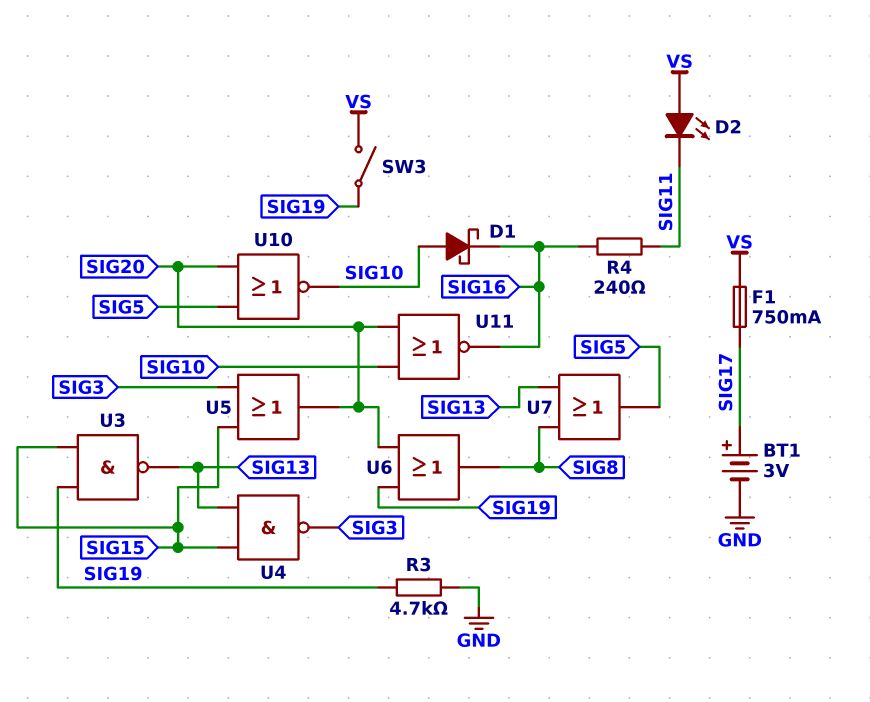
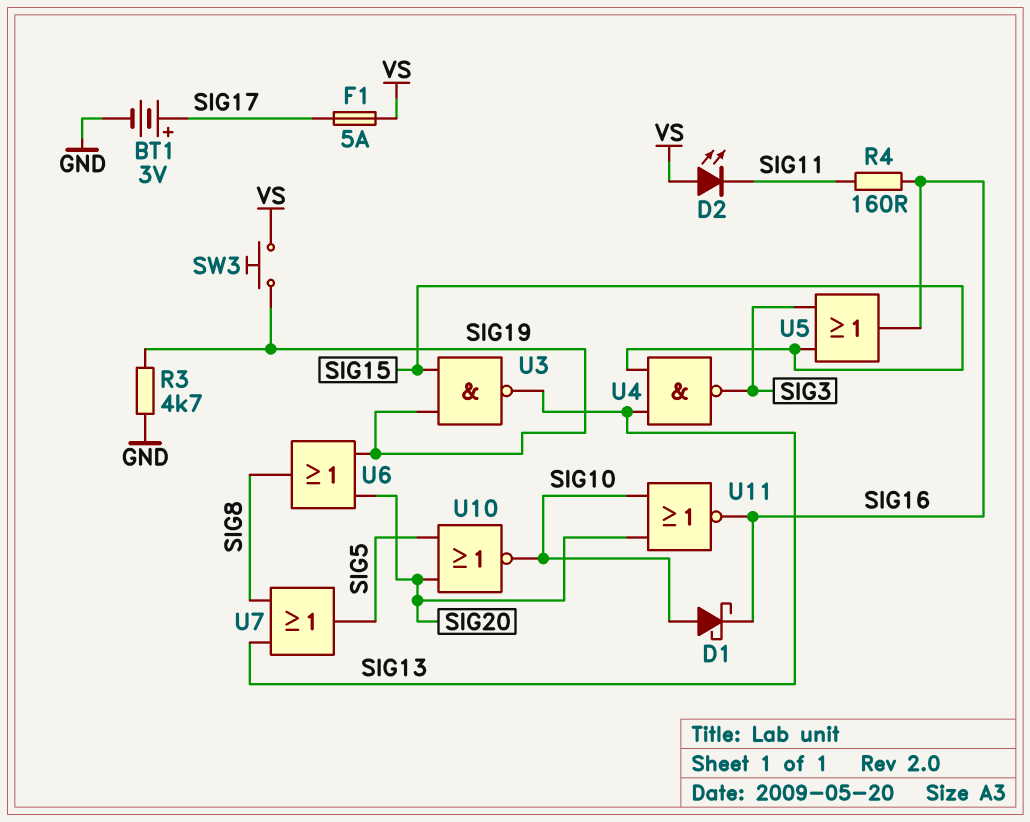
F1: 750mA (SIG17, VS) -> 5A (SIG17, VS)
R4: 240 (SIG11, SIG16) -> 160 (SIG11, SIG16)
SW3: switch (SIG19, VS) -> button (SIG19, VS)
U5: OR (in SIG3, in SIG15, out SIG20) -> OR (in SIG3, in SIG15, out SIG16)

